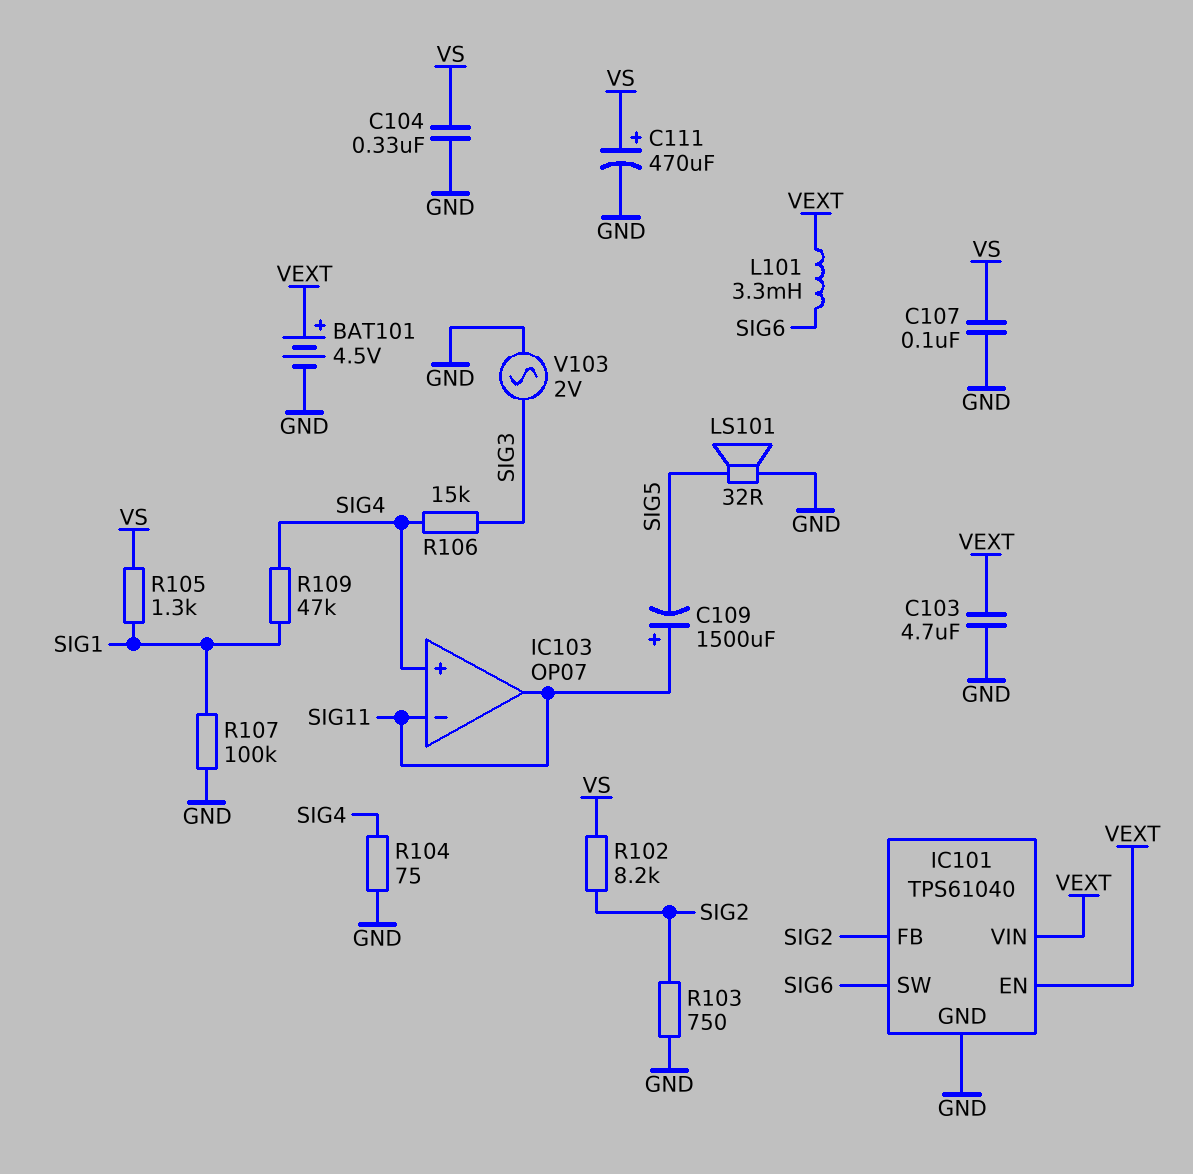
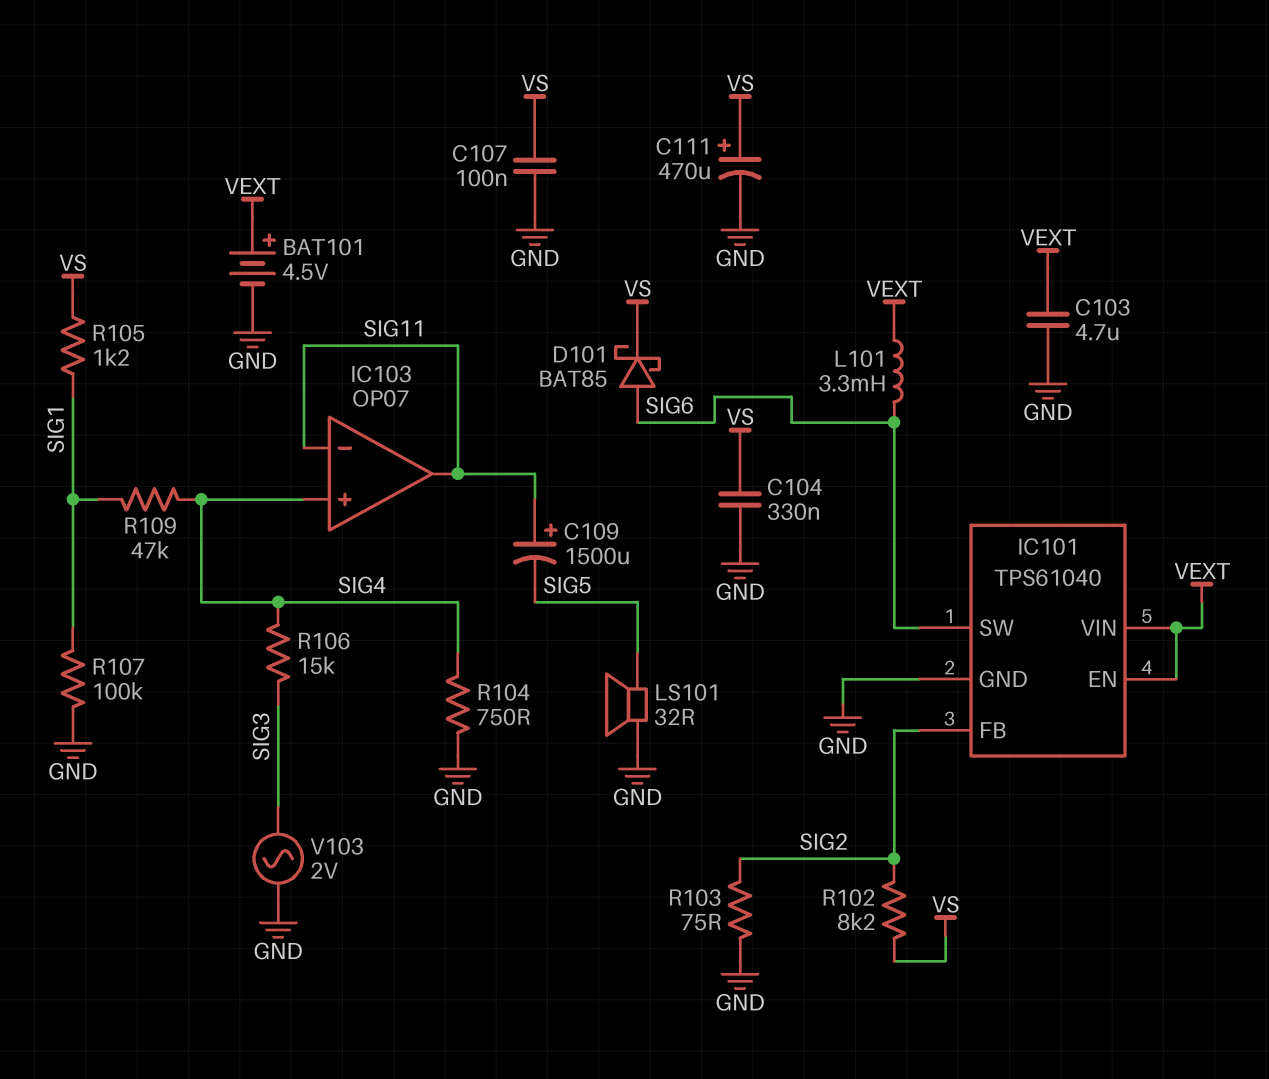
D101: none -> schottky BAT85 (A SIG6, K VS)
R103: 750 (GND, SIG2) -> 75 (GND, SIG2)
R104: 75 (GND, SIG4) -> 750 (GND, SIG4)
R105: 1.3k (SIG1, VS) -> 1.2k (SIG1, VS)

